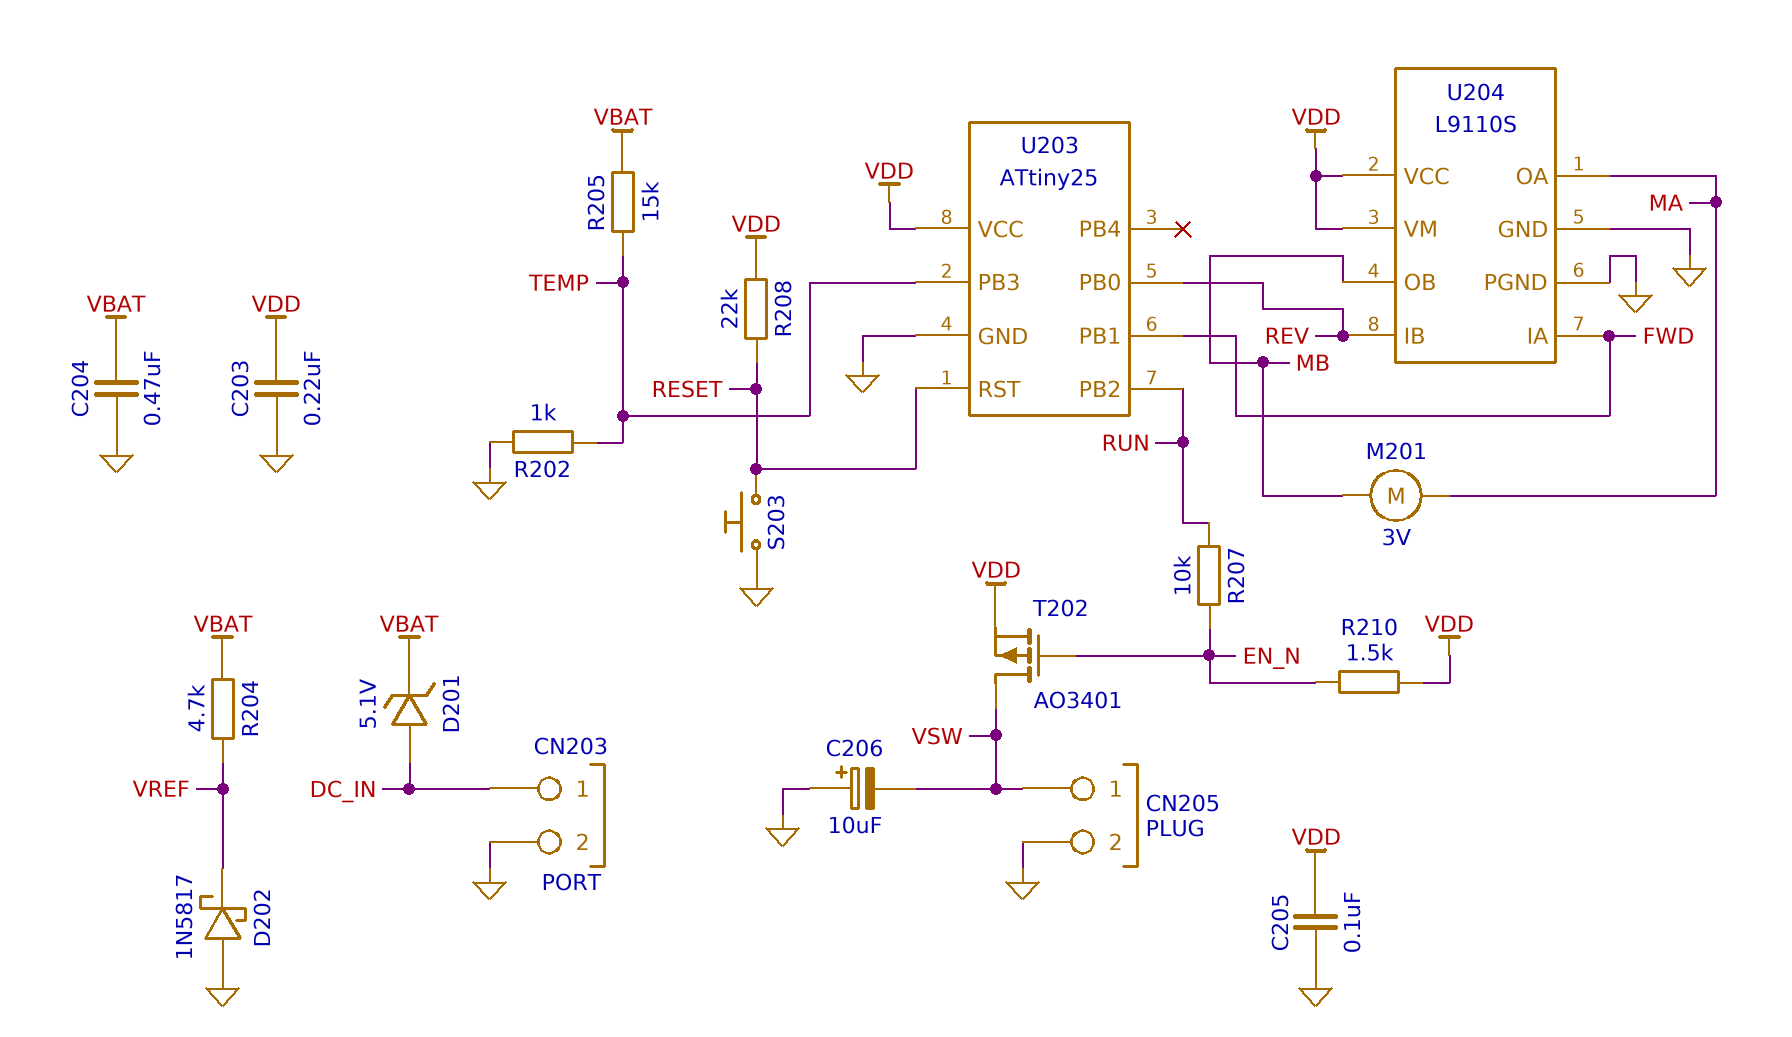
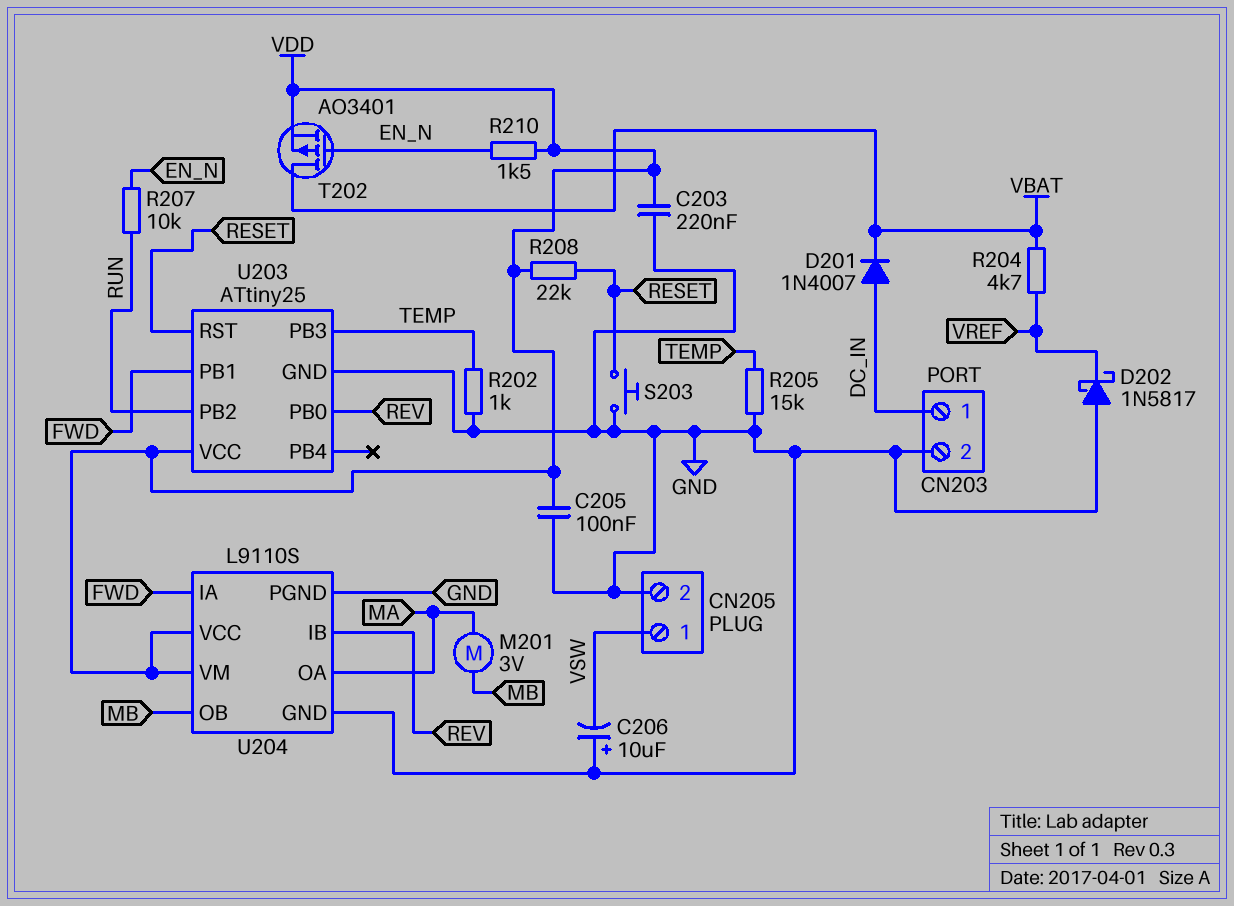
C204: 470nF (GND, VBAT) -> none
D201: zener 5.1V (A DC_IN, K VBAT) -> diode 1N4007 (A DC_IN, K VBAT)
R205: 15k (TEMP, VBAT) -> 15k (GND, TEMP)
T202: PMOS AO3401 (G EN_N, D VSW, S VDD) -> PMOS AO3401 (G EN_N, D VBAT, S VDD)

